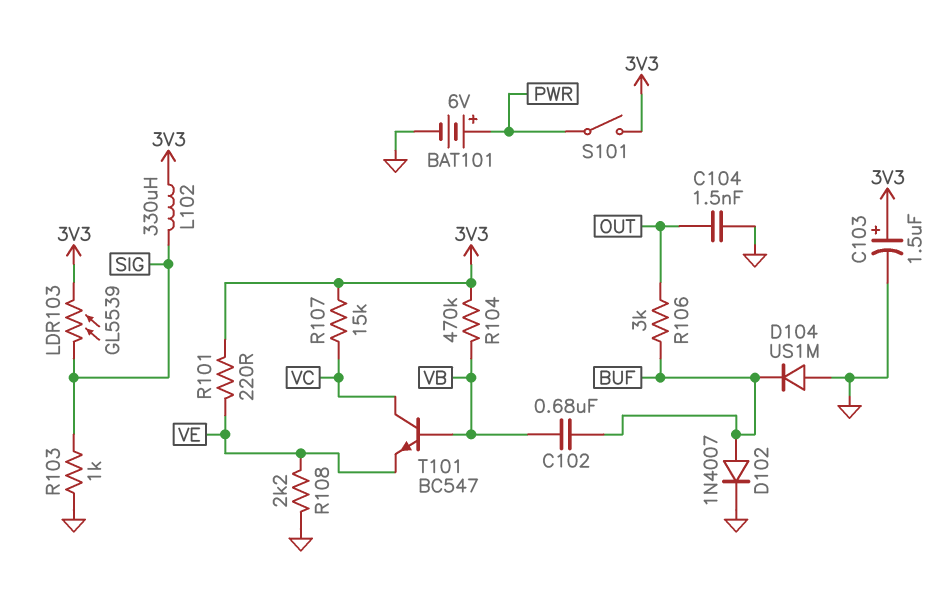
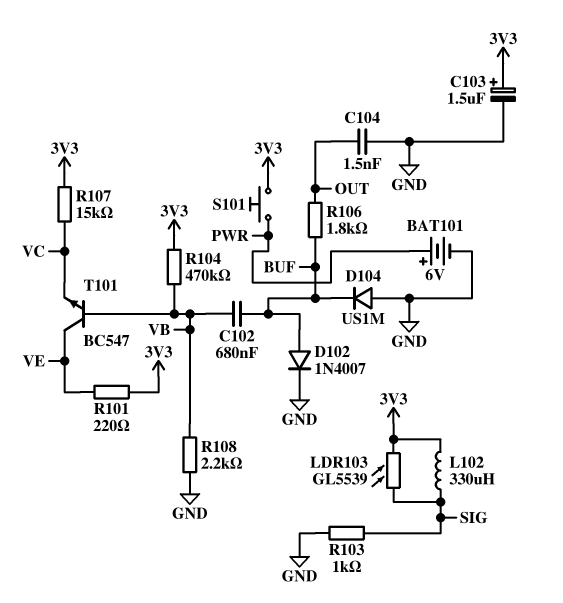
R106: 3k (BUF, OUT) -> 1.8k (BUF, OUT)
R108: 2.2k (GND, VE) -> 2.2k (GND, VB)
S101: switch (3V3, PWR) -> button (3V3, PWR)
T101: NPN BC547 (B VB, C VC, E VE) -> NPN BC547 (B VB, C VE, E VC)

